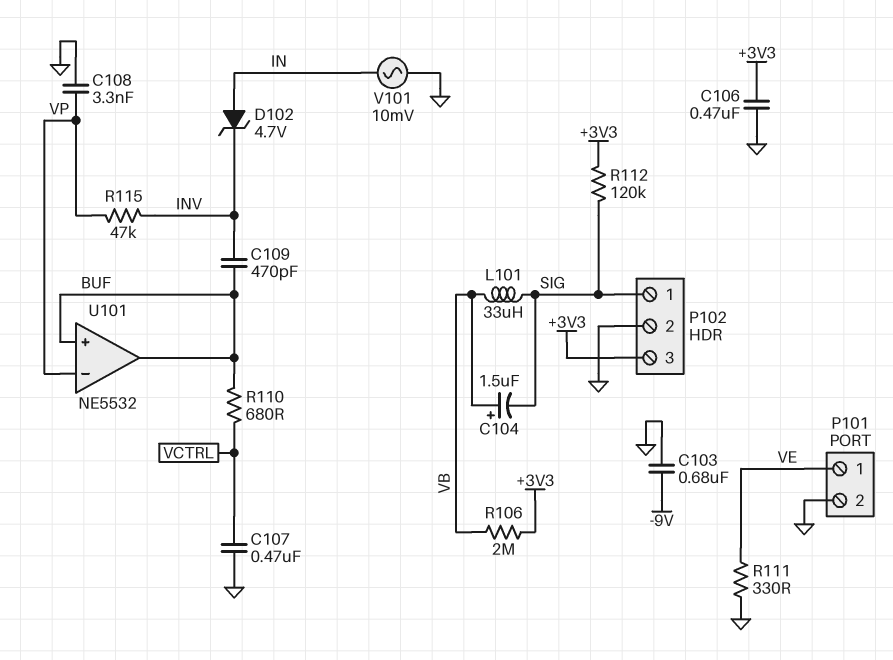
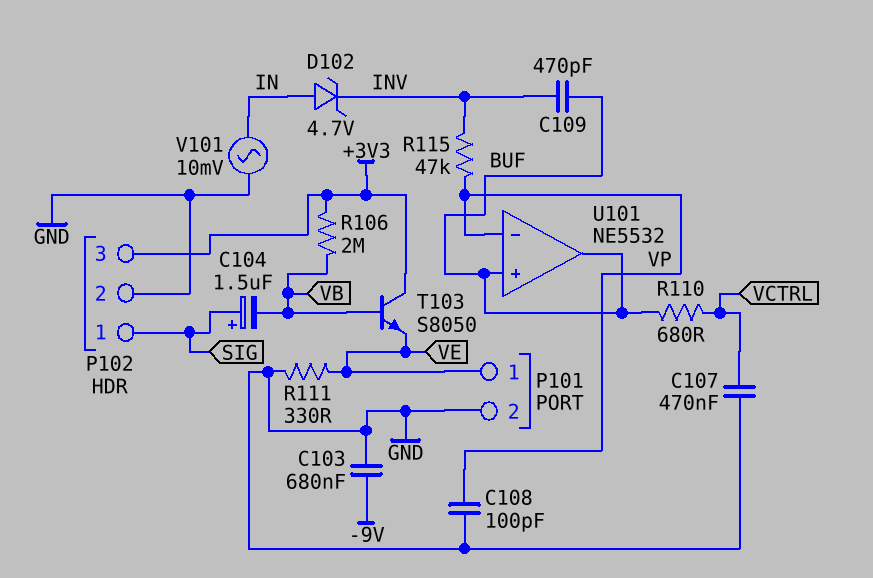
C104: 1.5uF (plus VB, minus SIG) -> 1.5uF (plus SIG, minus VB)
C106: 470nF (+3V3, GND) -> none
C108: 3.3nF (GND, VP) -> 100pF (GND, VP)
L101: 33uH (SIG, VB) -> none
R112: 120k (+3V3, SIG) -> none
T103: none -> NPN S8050 (B VB, C +3V3, E VE)

